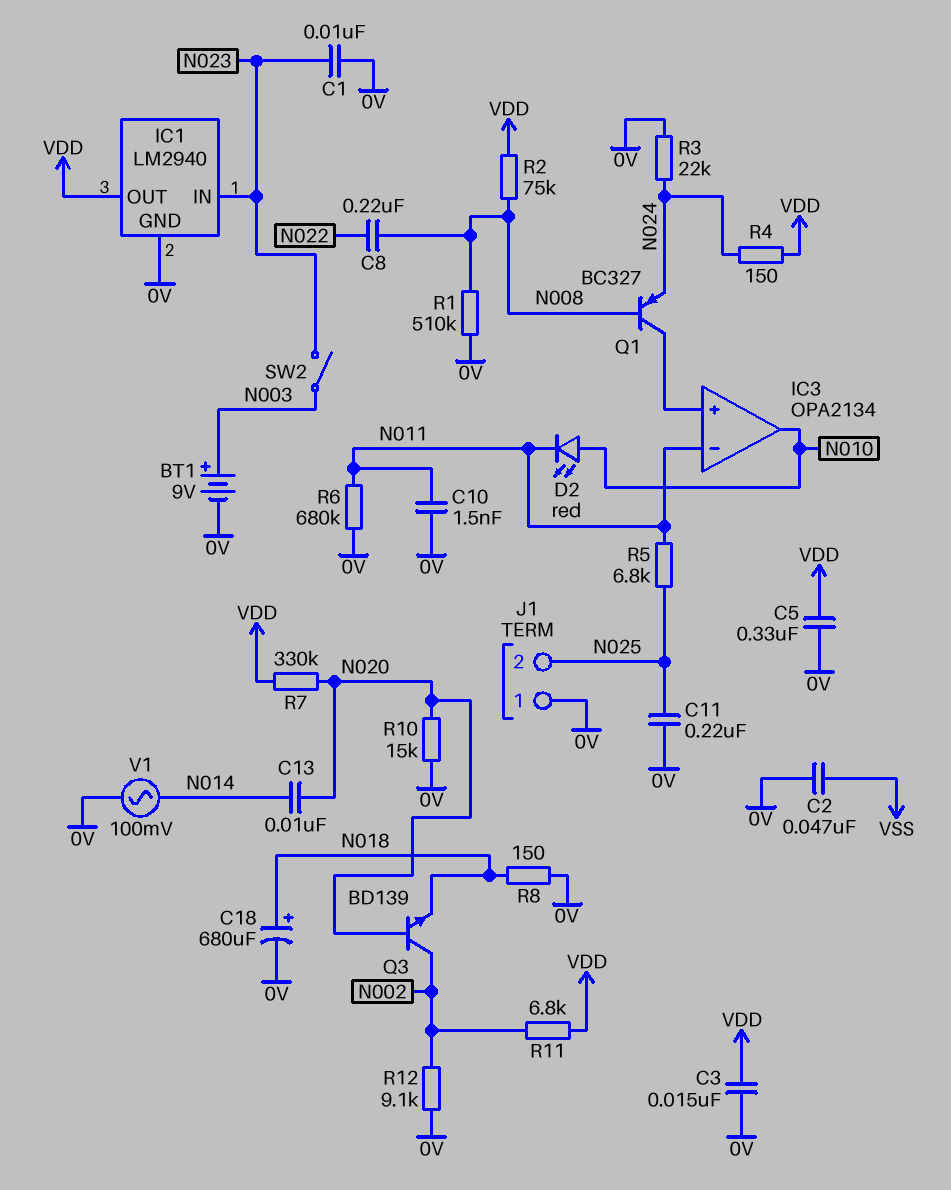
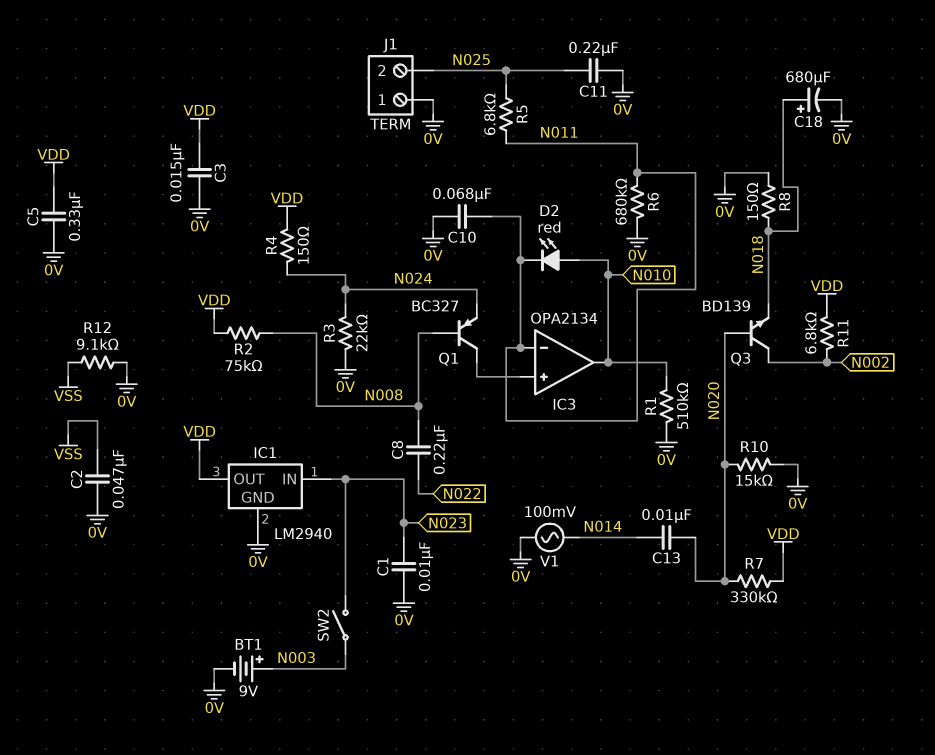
C10: 1.5nF (0V, N011) -> 68nF (0V, N011)
R1: 510k (0V, N008) -> 510k (0V, N010)
R12: 9.1k (0V, N002) -> 9.1k (0V, VSS)

